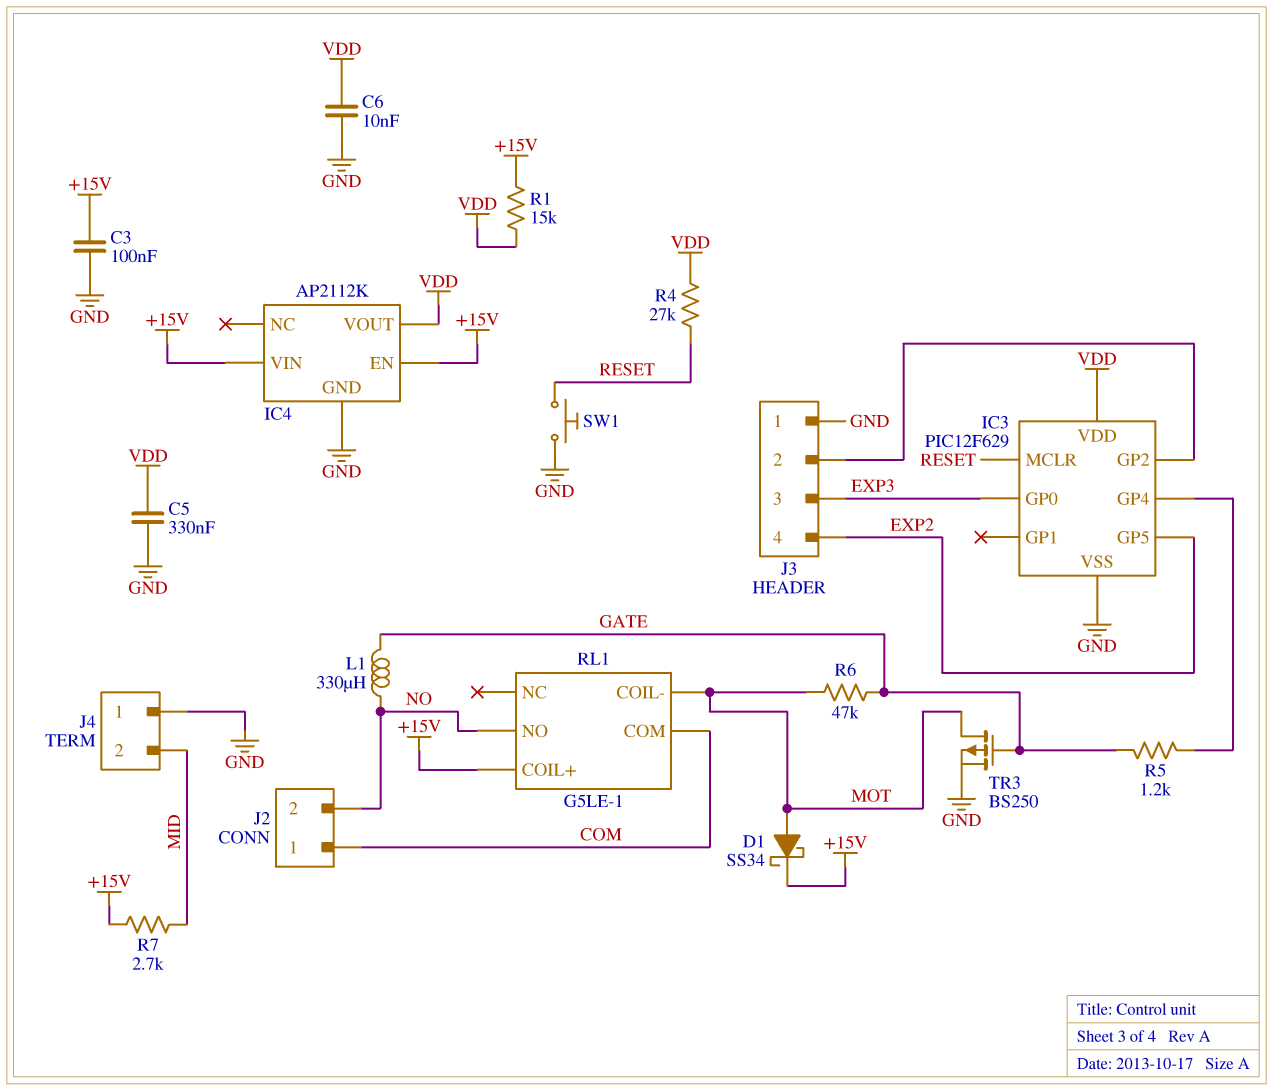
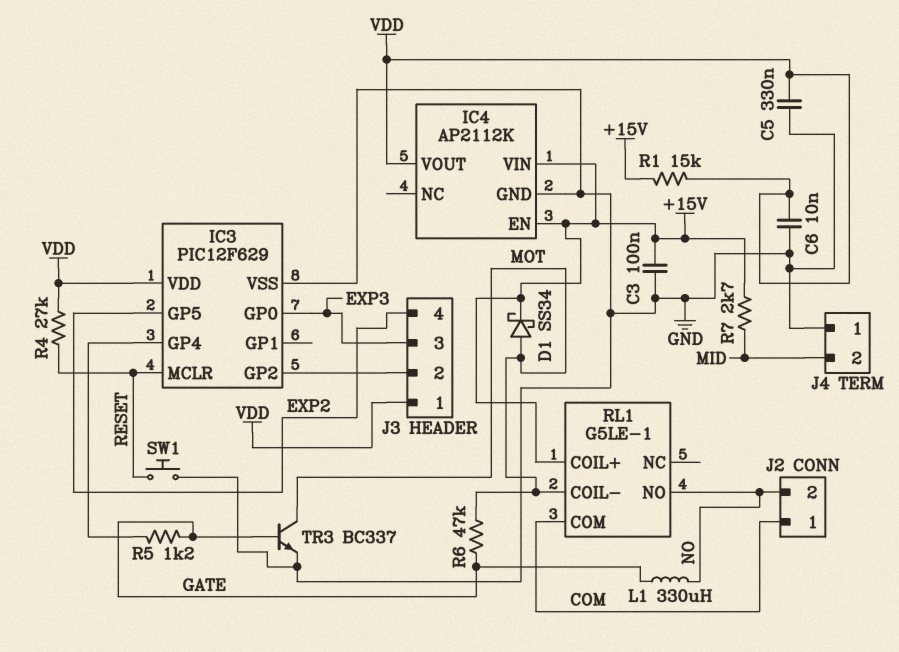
J3 pin 1: GND -> VDD
TR3: PMOS BS250 (G GATE, D MOT, S GND) -> NPN BC337 (B GATE, C MOT, E GND)

